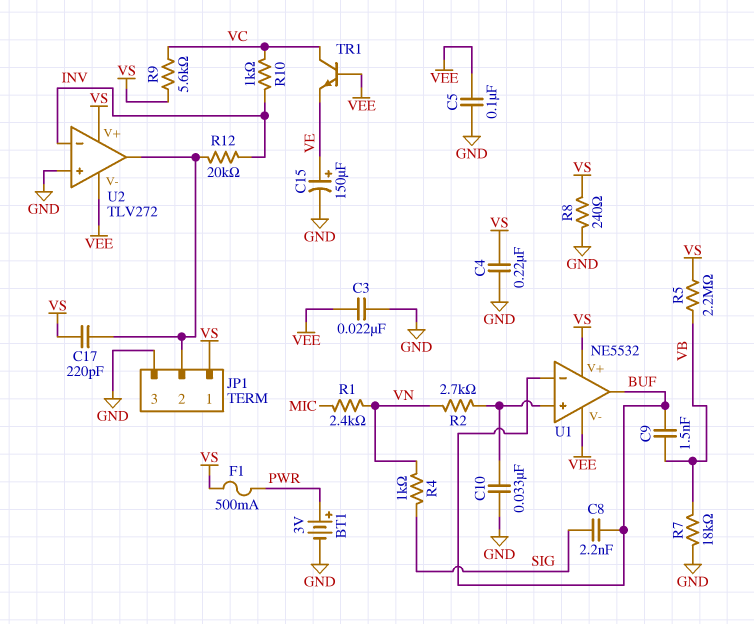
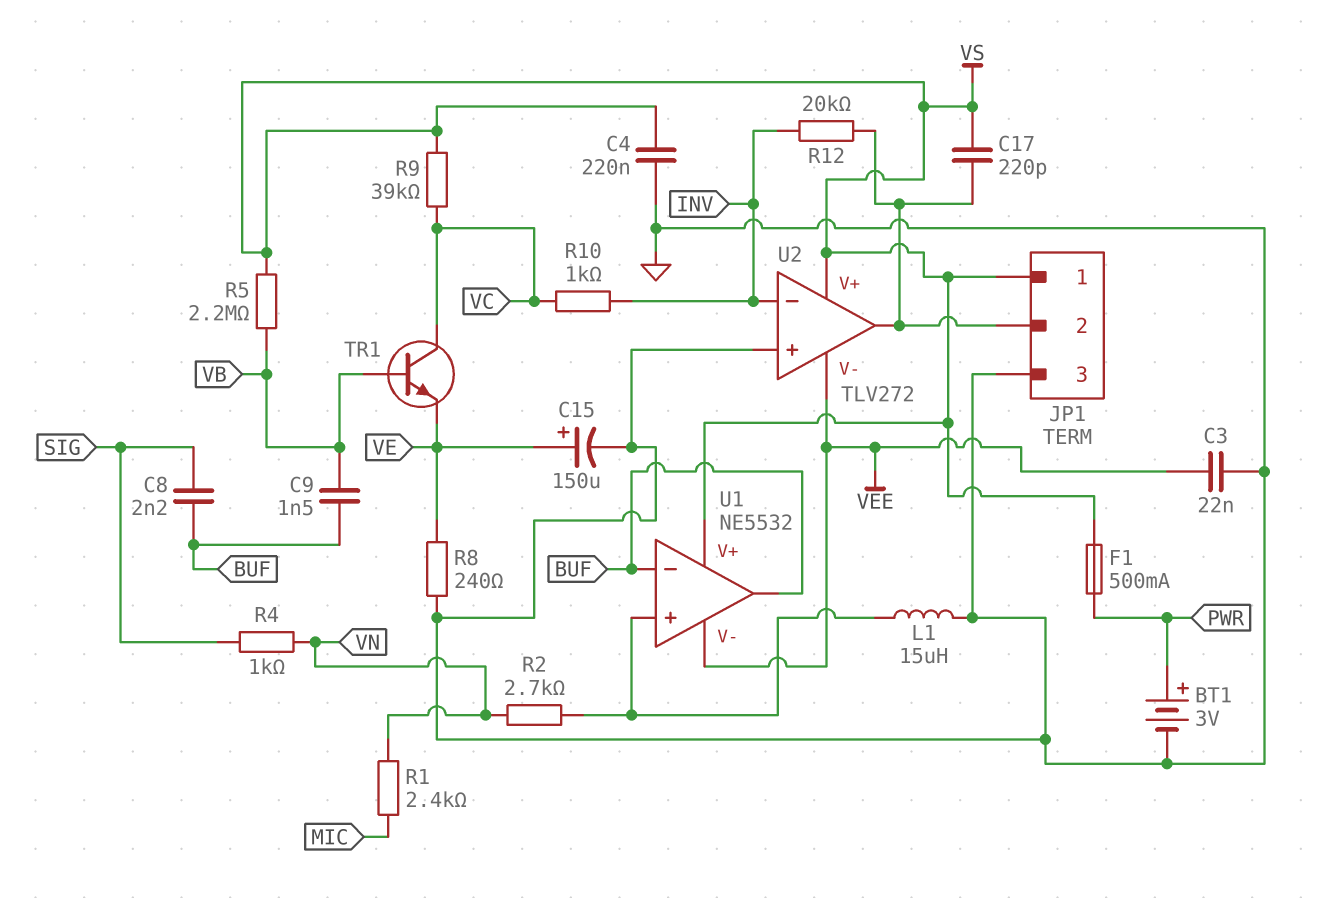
C5: 100nF (GND, VEE) -> none
C10: 33nF (GND, U1/in+) -> none
L1: none -> 15uH (GND, U1/in+)
R7: 18k (GND, VB) -> none
R8: 240 (GND, VS) -> 240 (GND, VE)
R9: 5.6k (VC, VS) -> 39k (VC, VS)
TR1: NPN (B VEE, C VC, E VE) -> NPN (B VB, C VC, E VE)

